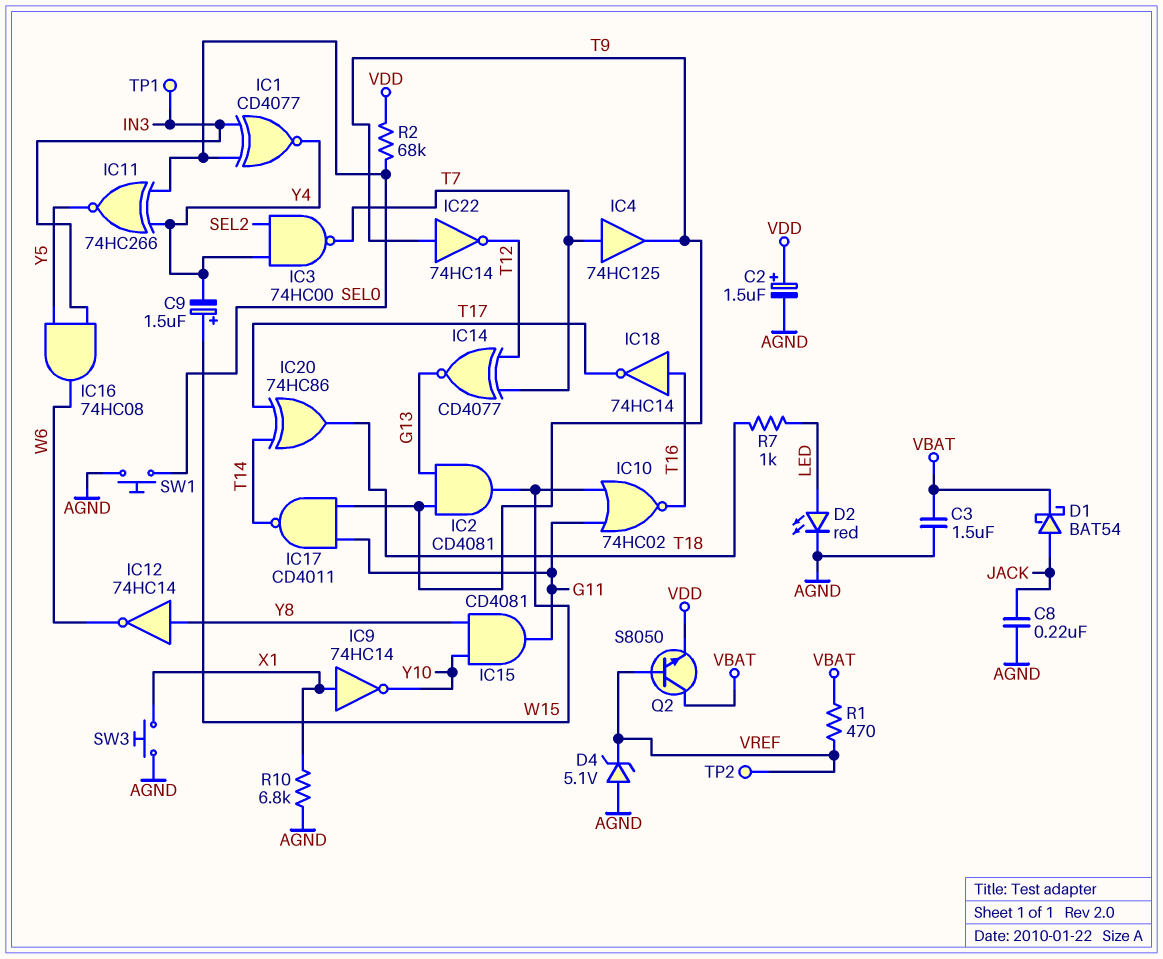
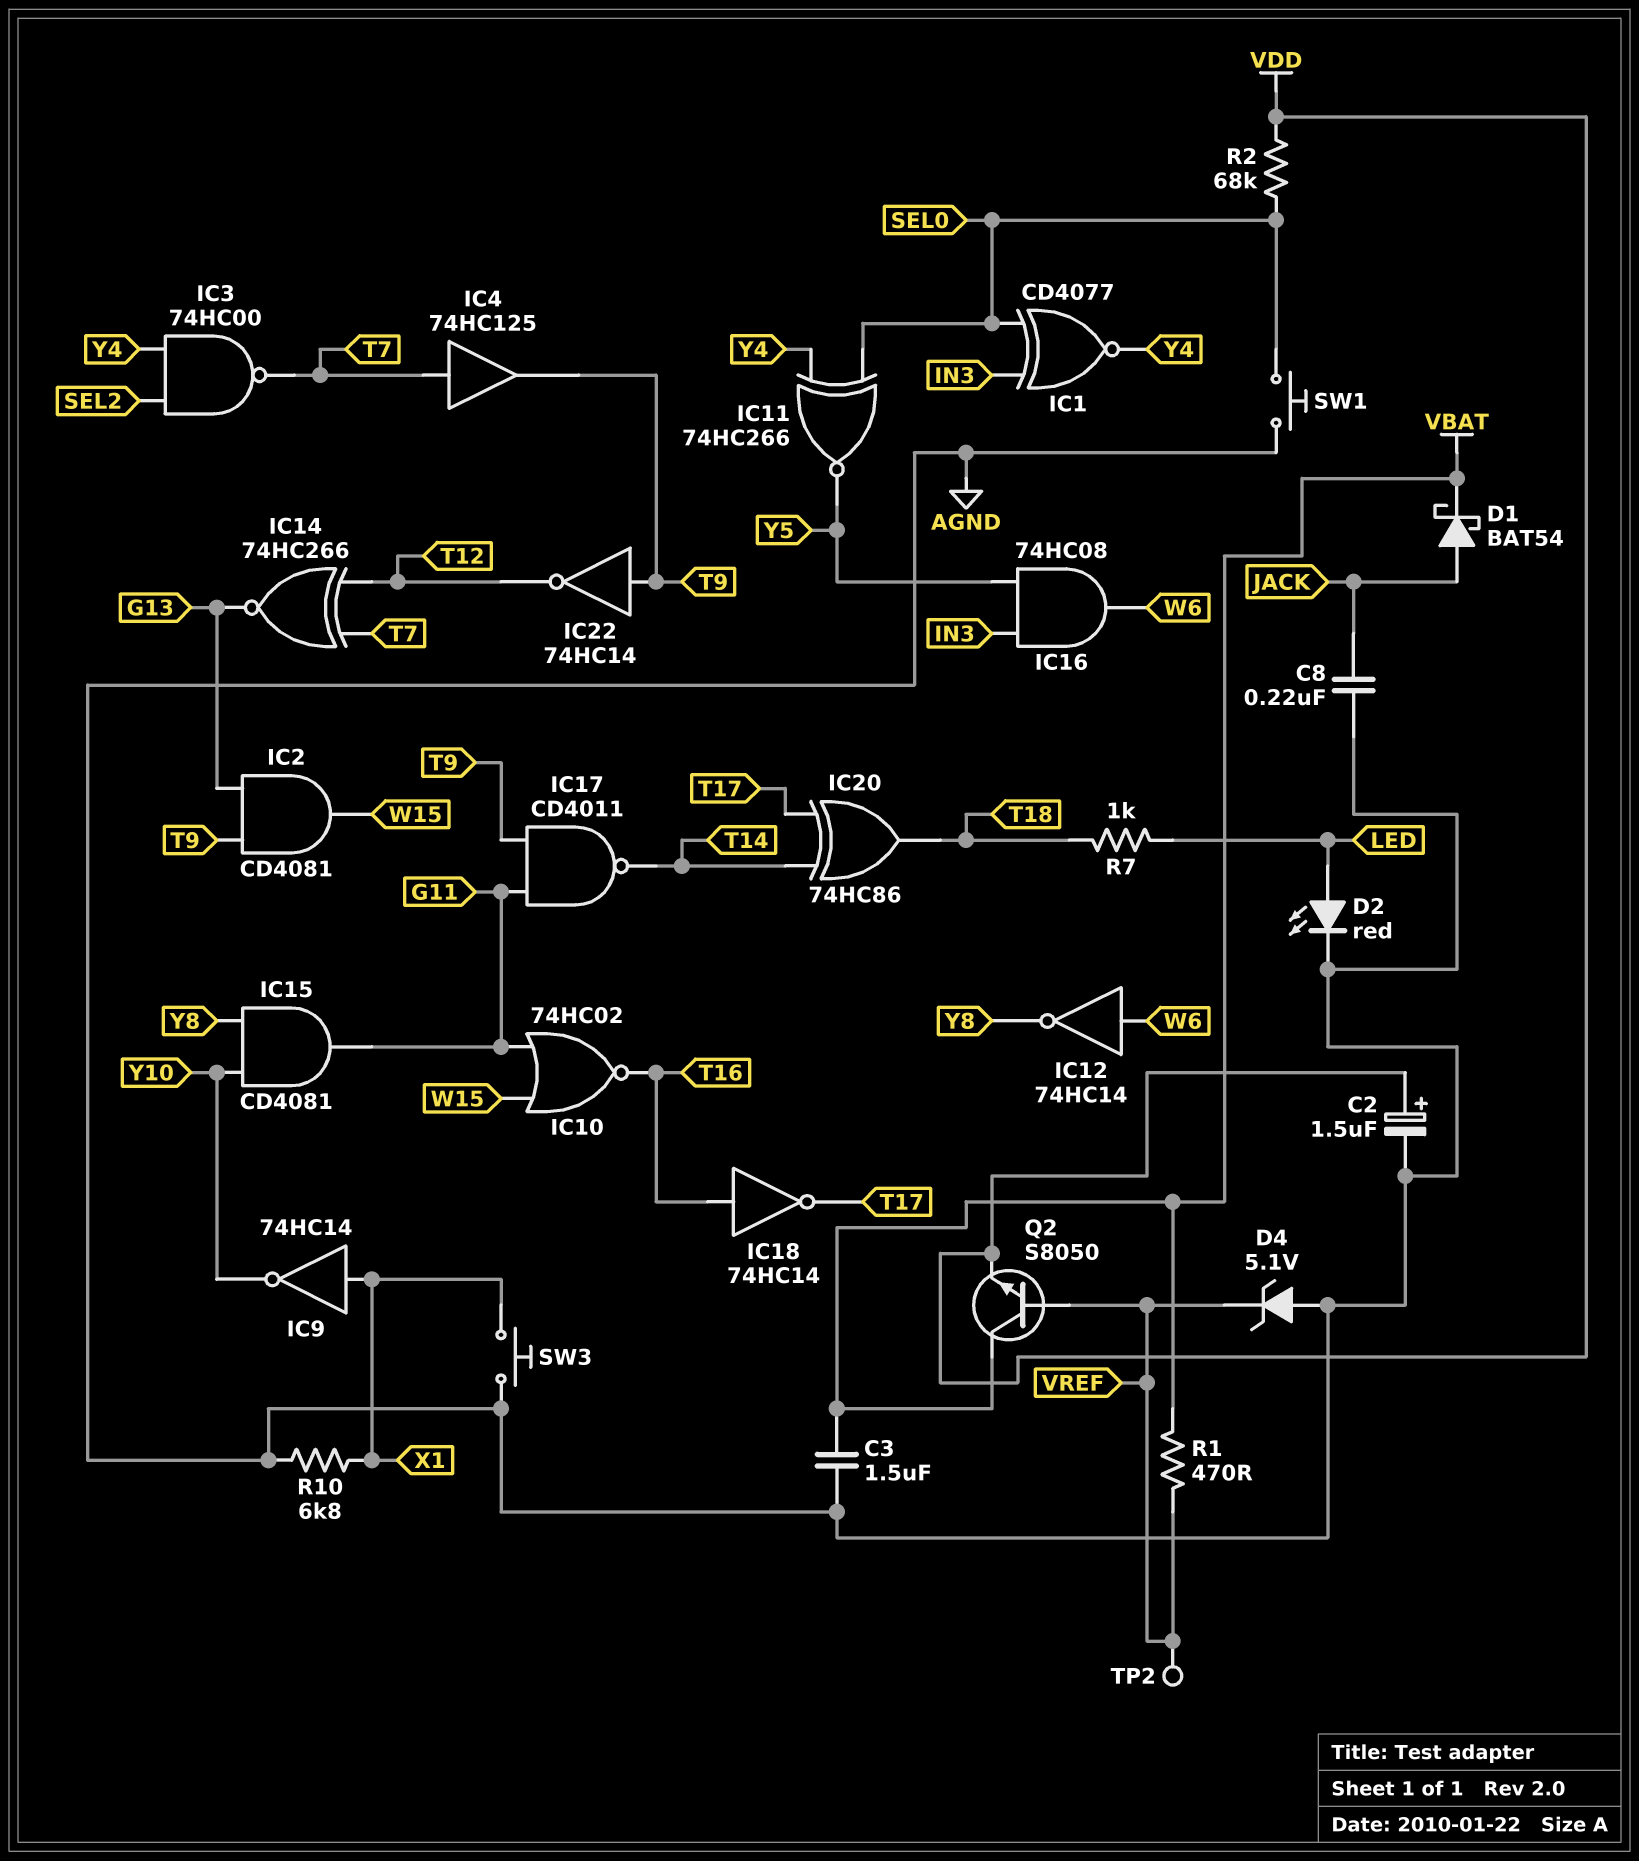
C9: 1.5uF (plus W15, minus Y4) -> none
IC12: NOT 74HC14 (in Y8, out W6) -> NOT 74HC14 (in W6, out Y8)
IC14: XNOR CD4077 (in T7, in T12, out G13) -> XNOR 74HC266 (in T7, in T12, out G13)
TP1: test point (IN3) -> none

